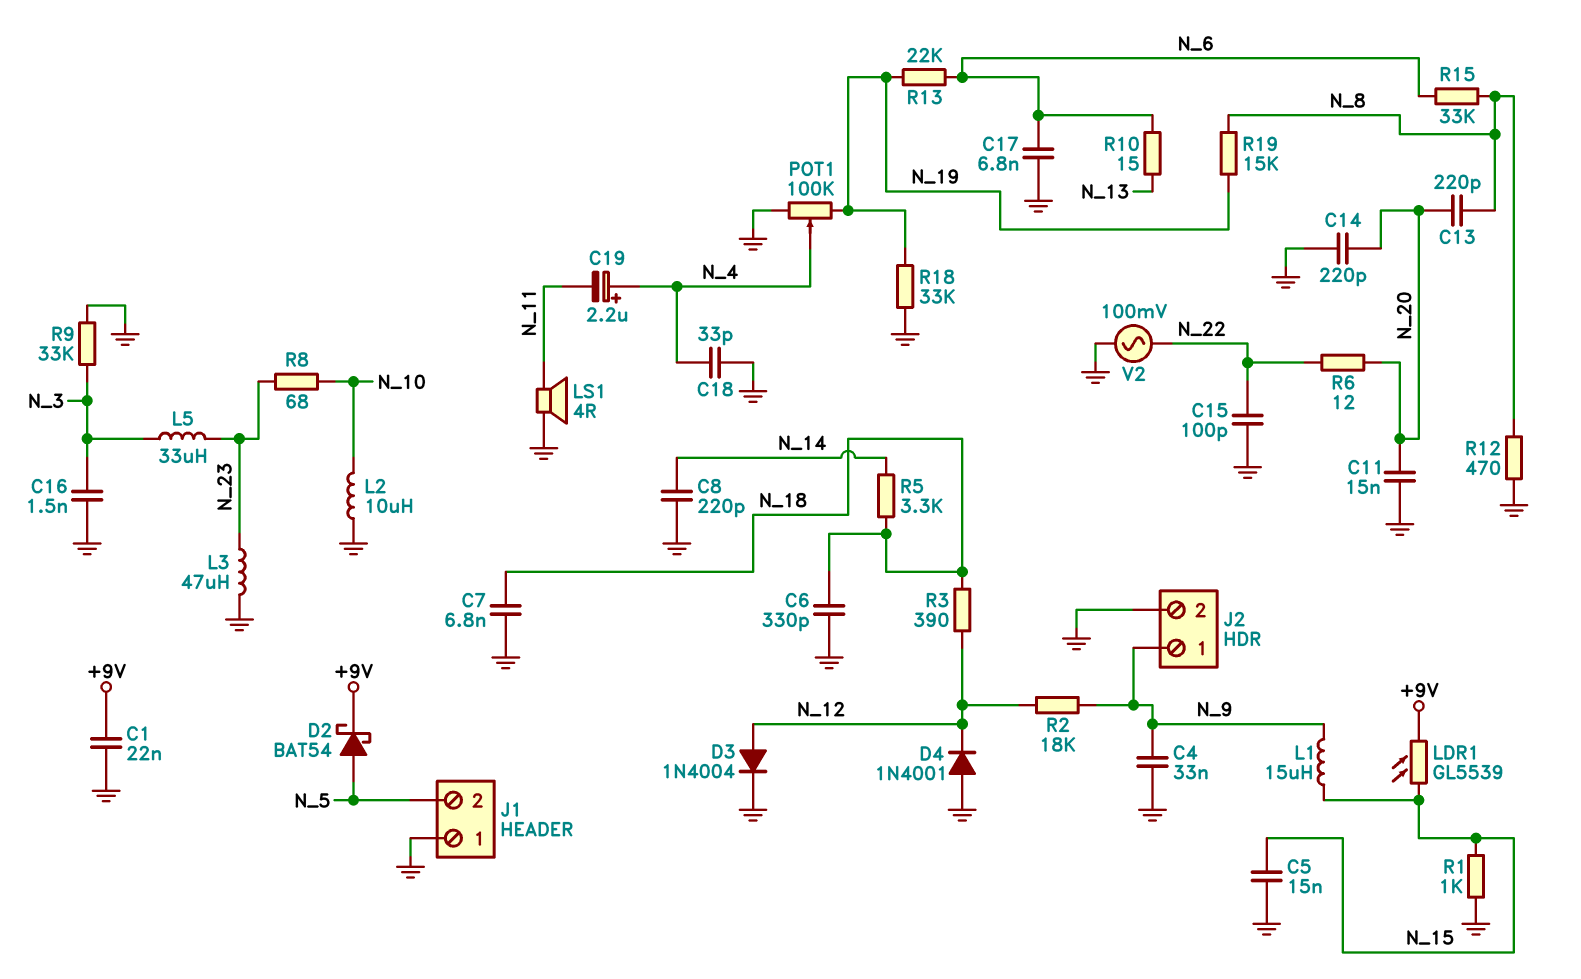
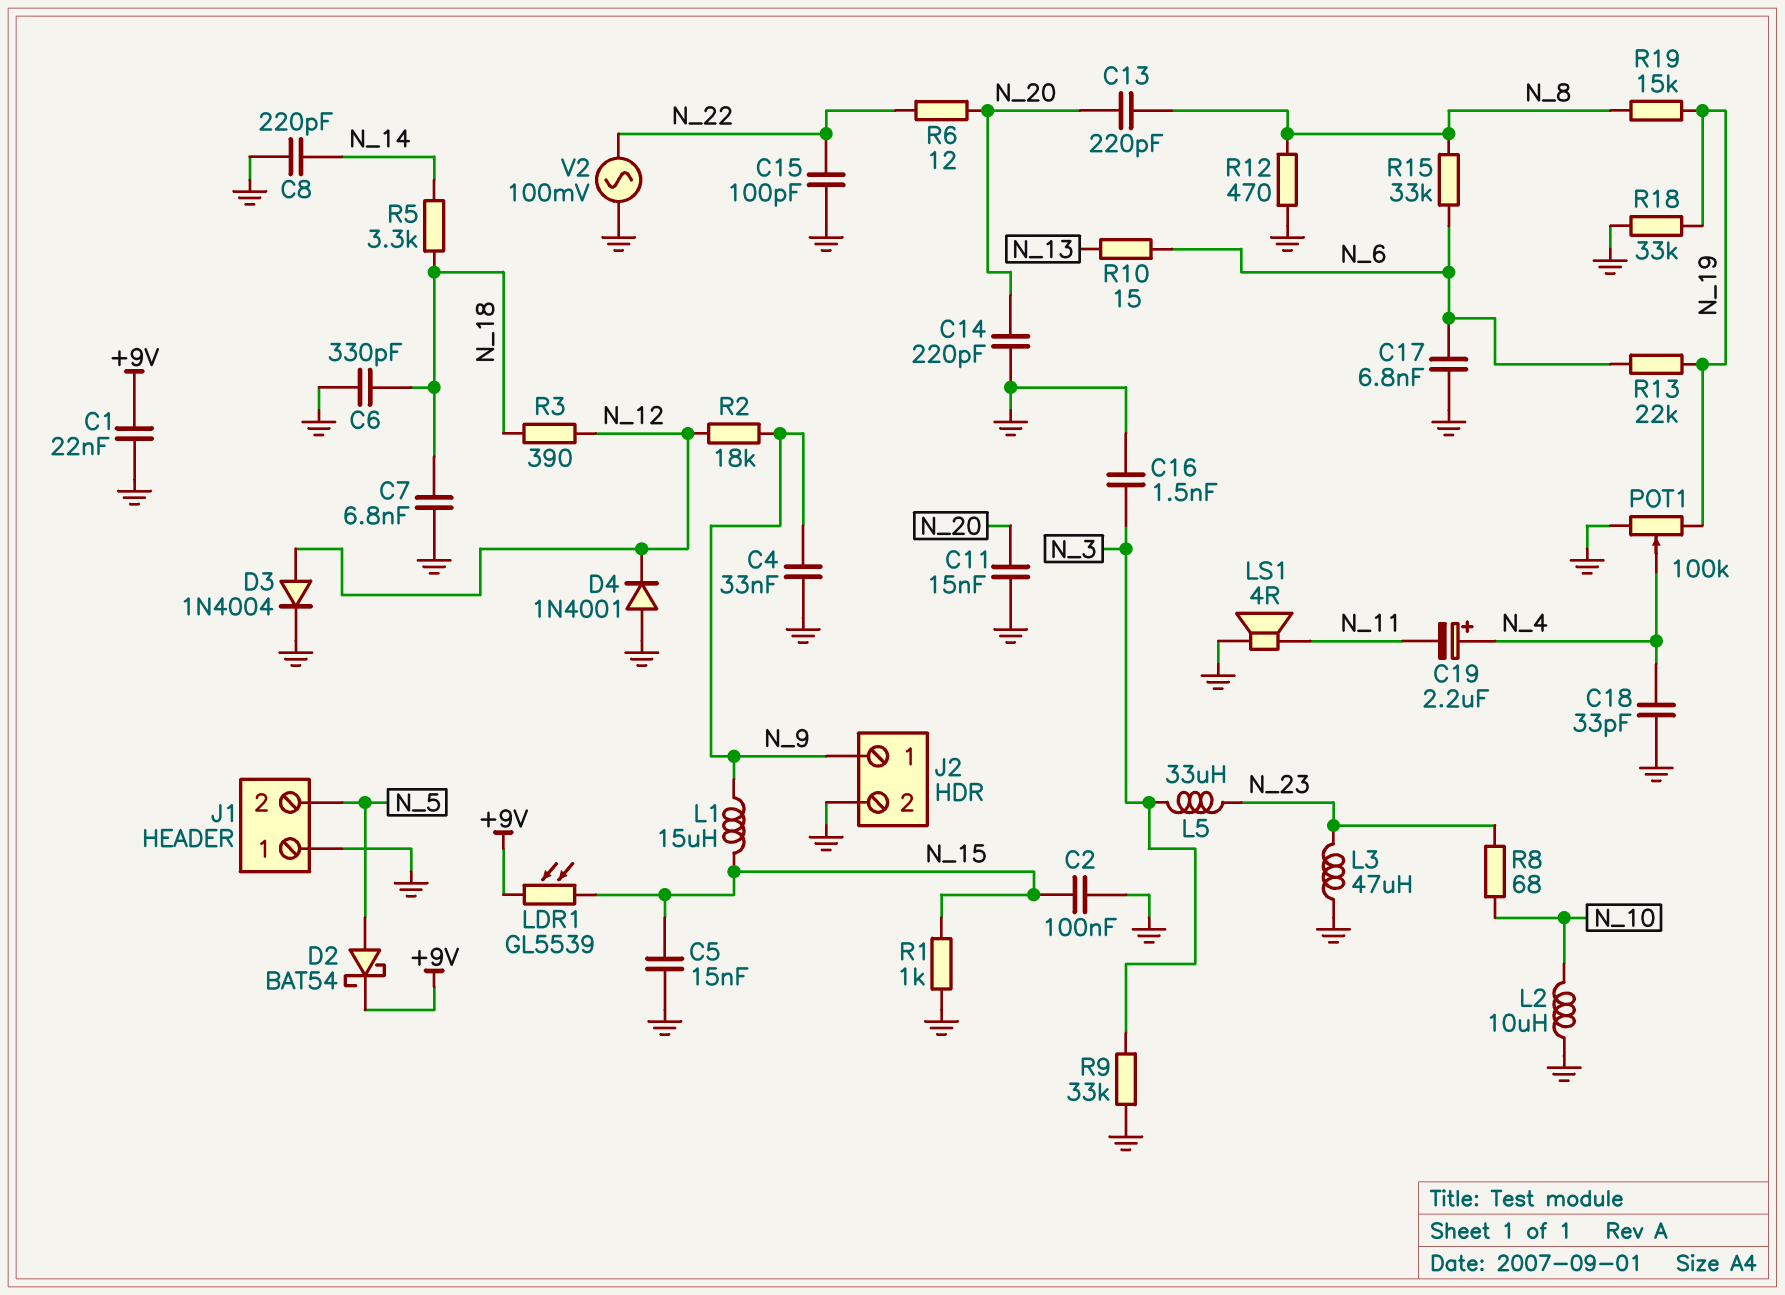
C2: none -> 100nF (GND, N_15)

